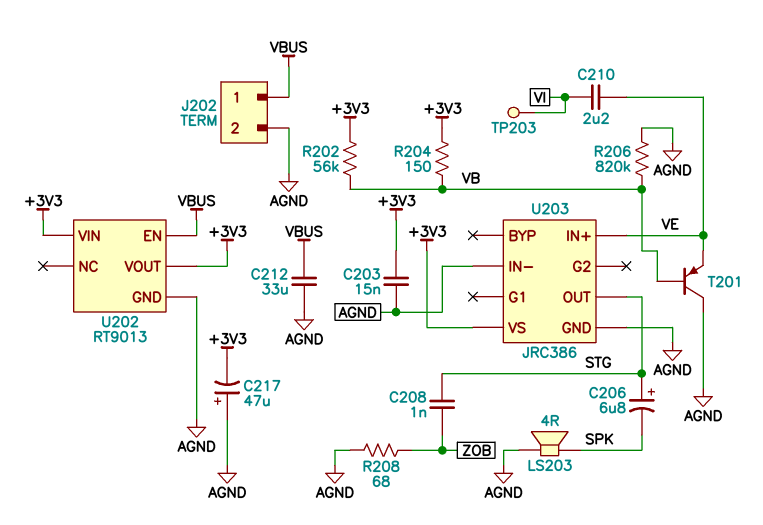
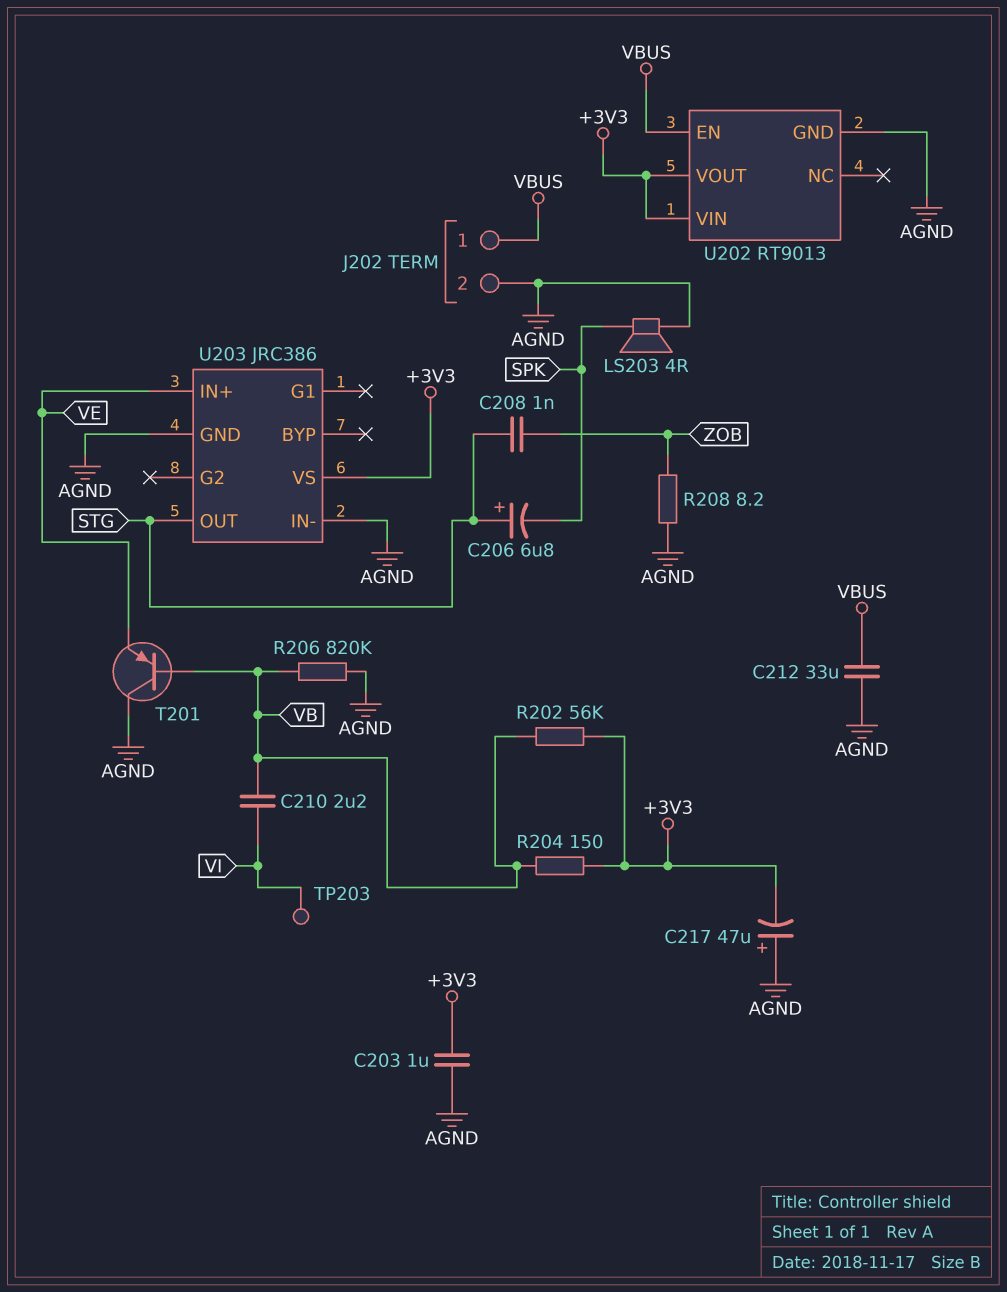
C203: 15nF (+3V3, AGND) -> 1uF (+3V3, AGND)
C210: 2.2uF (VE, VI) -> 2.2uF (VB, VI)
R208: 68 (AGND, ZOB) -> 8.2 (AGND, ZOB)

